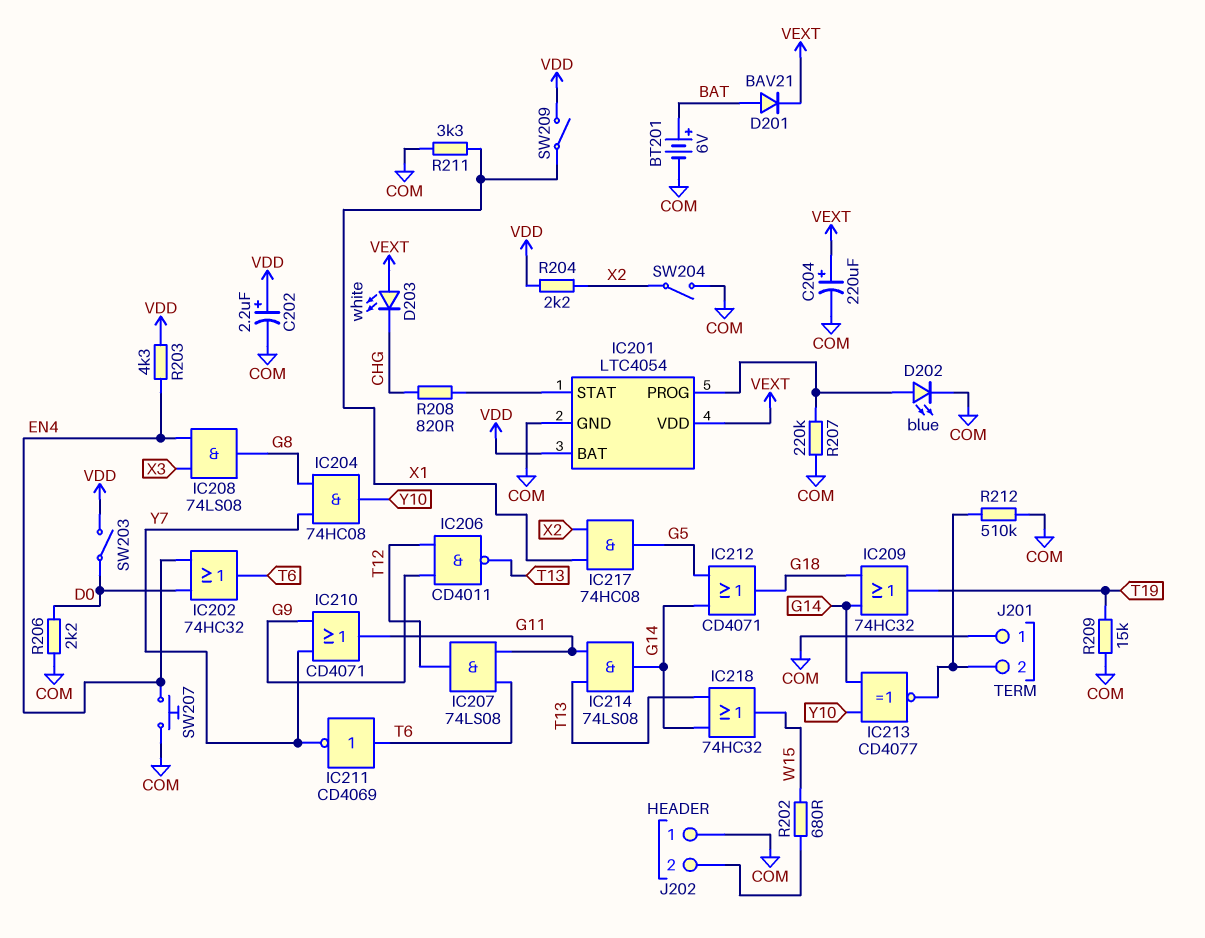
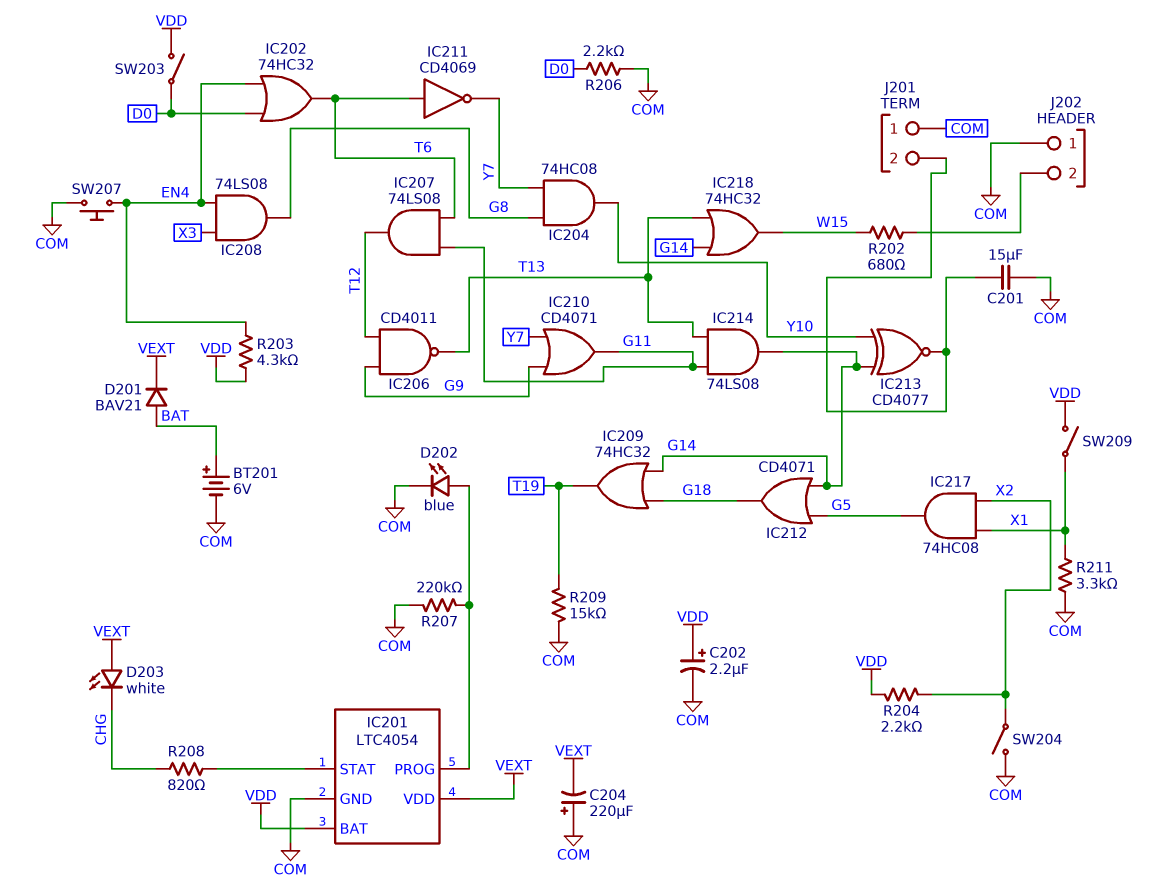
C201: none -> 15uF (COM, J201/2)
C204: 220uF (plus VEXT, minus COM) -> 220uF (plus COM, minus VEXT)
R212: 510k (COM, J201/2) -> none

